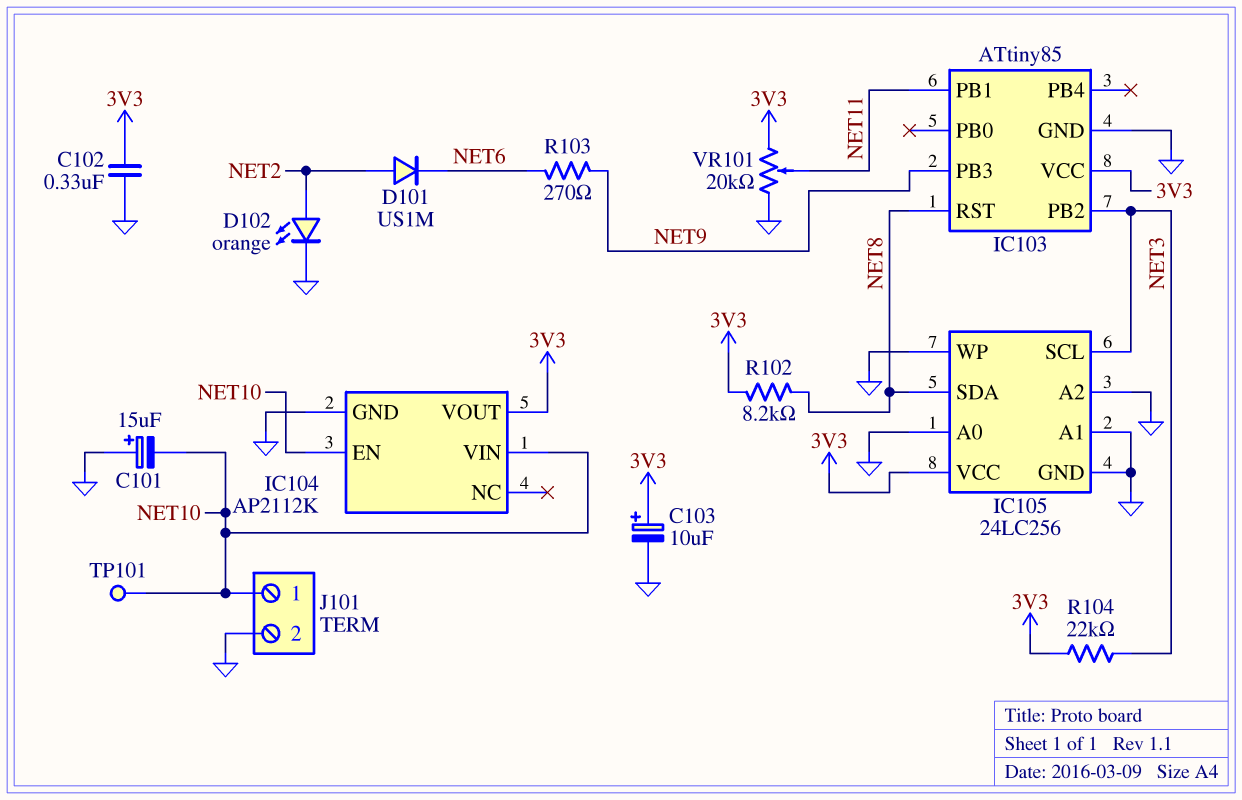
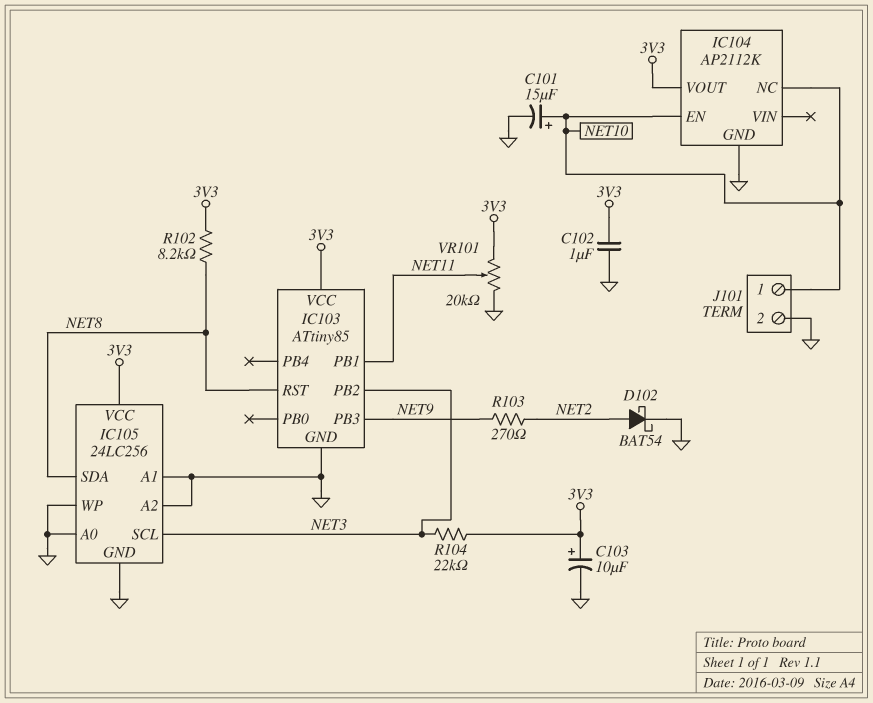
C101: 15uF (plus GND, minus NET10) -> 15uF (plus NET10, minus GND)
C102: 330nF (3V3, GND) -> 1uF (3V3, GND)
D101: diode US1M (A NET2, K NET6) -> none
D102: LED orange (A NET2, K GND) -> schottky BAT54 (A NET2, K GND)
IC104 pin NC: none -> NET10
IC104 pin VIN: NET10 -> none
R103: 270 (NET6, NET9) -> 270 (NET2, NET9)
TP101: test point (NET10) -> none

